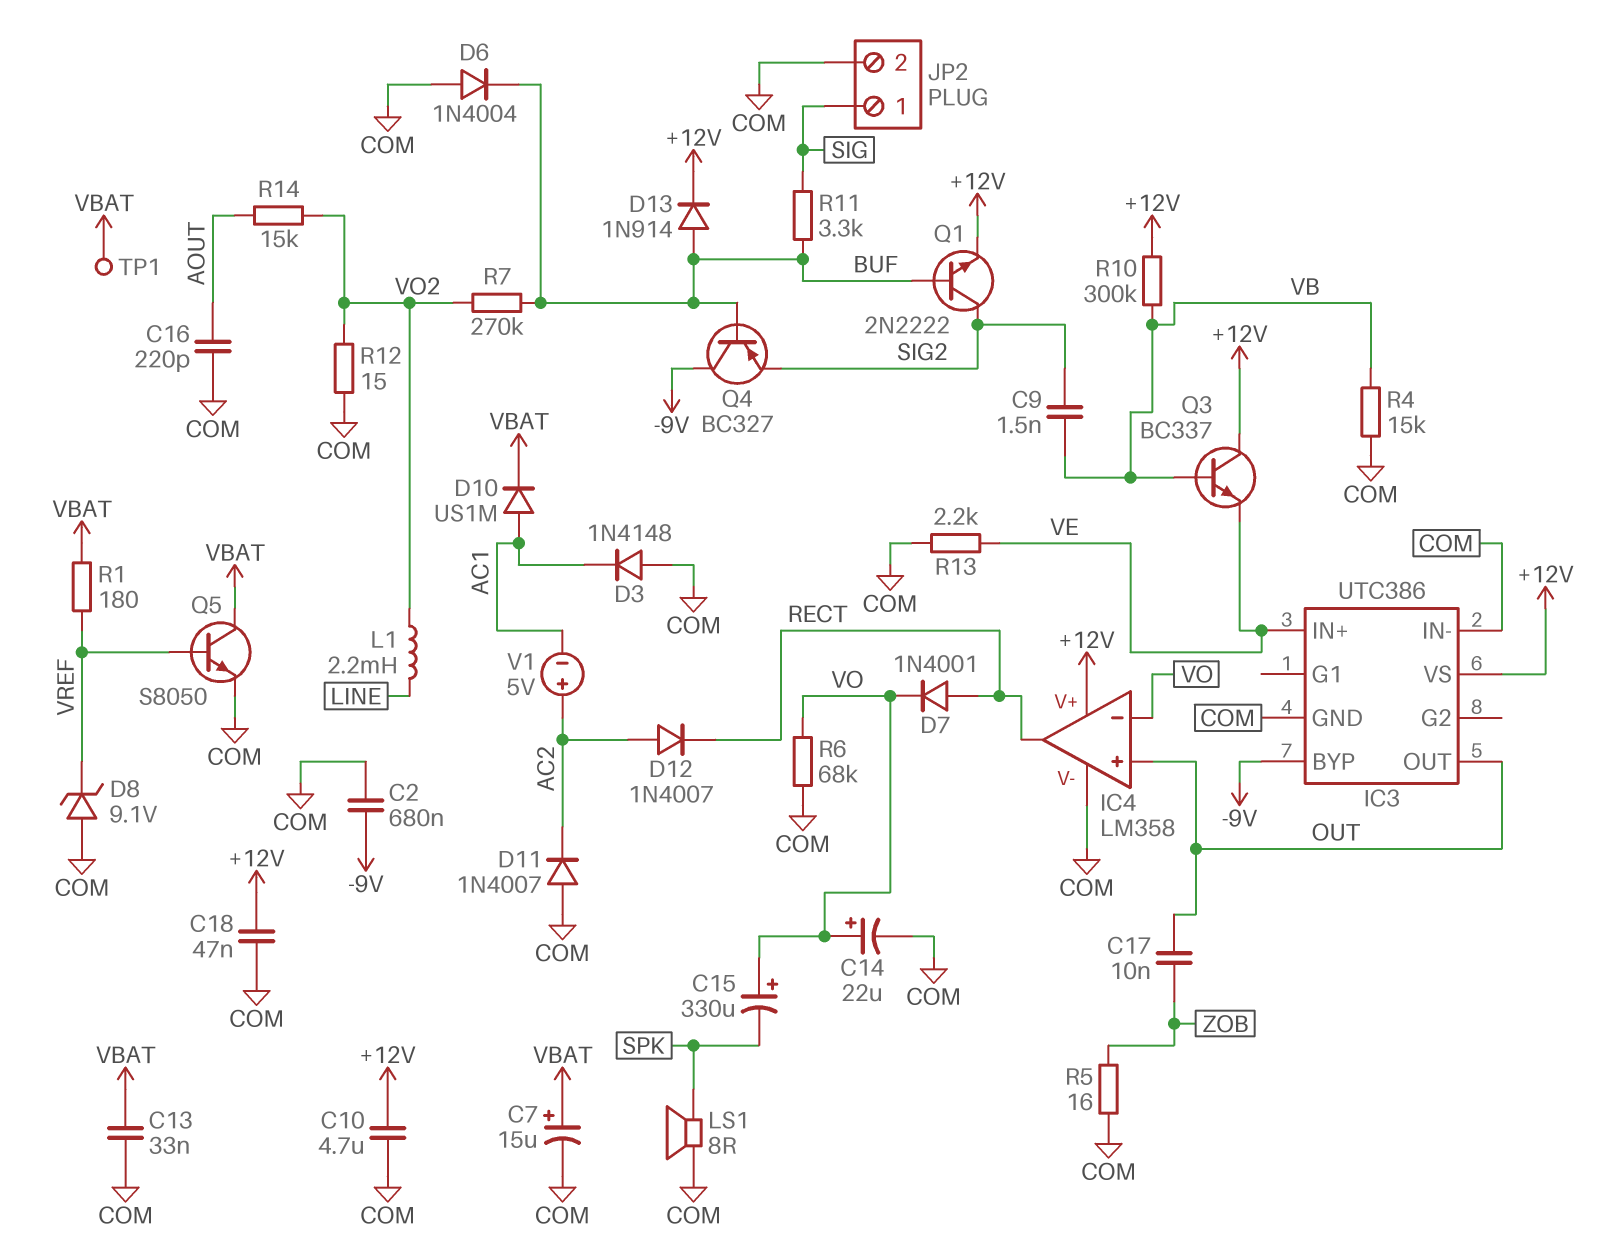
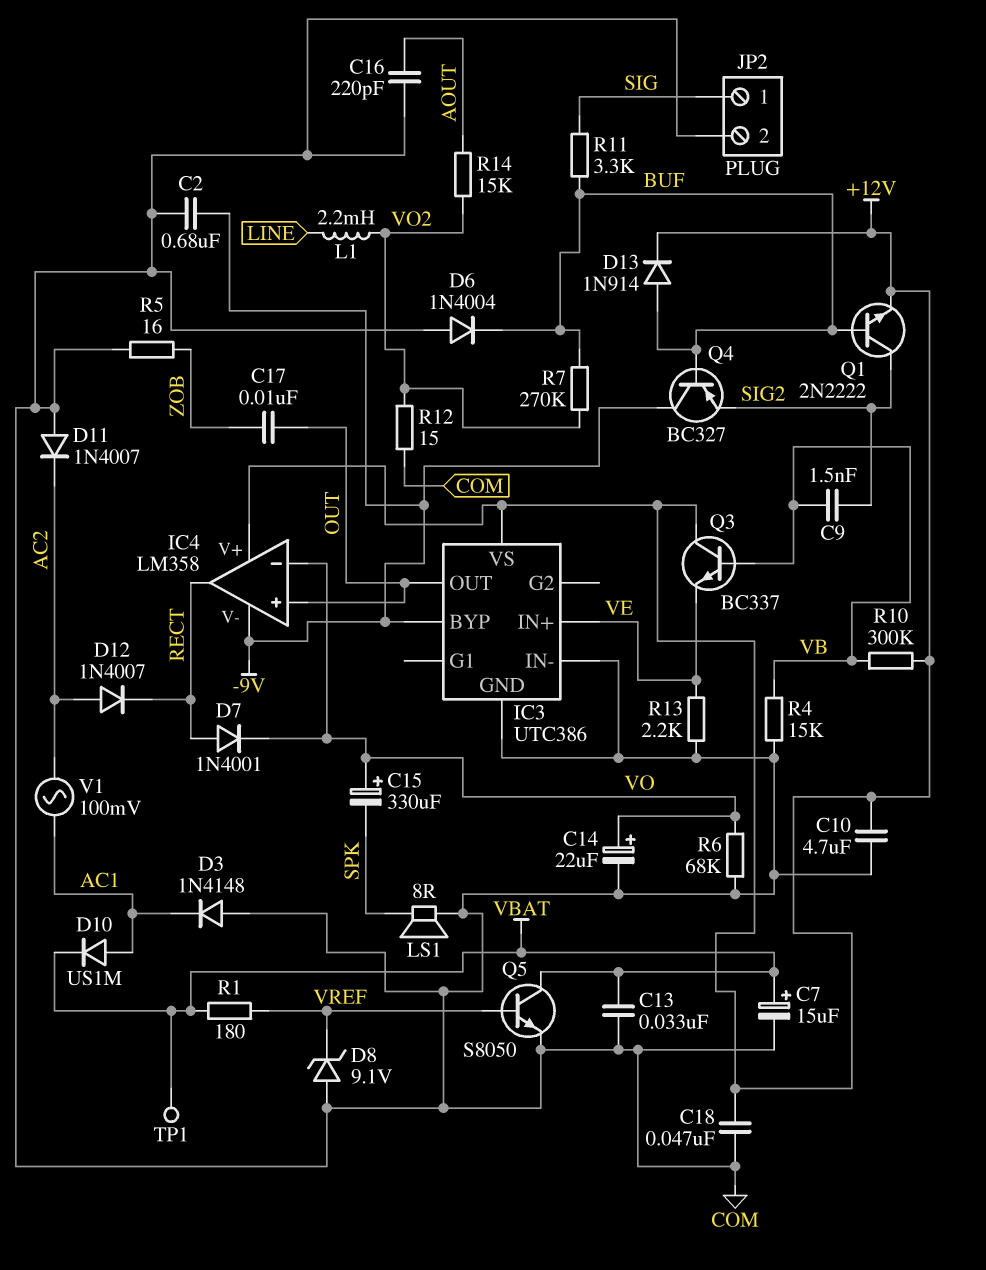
IC4 pin V-: COM -> -9V
V1: 5V (plus AC2, minus AC1) -> AC 100mV (AC1, AC2)

